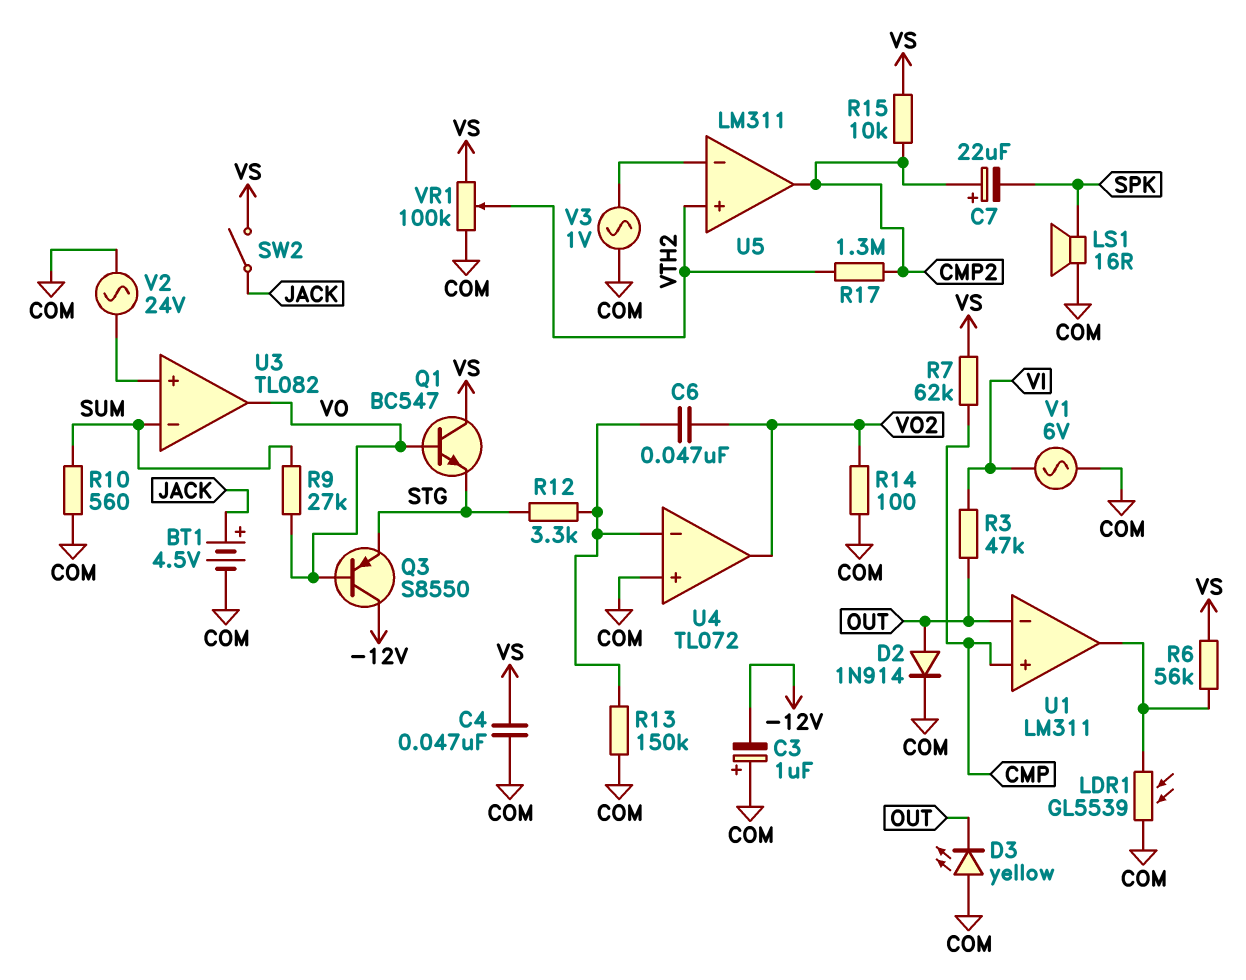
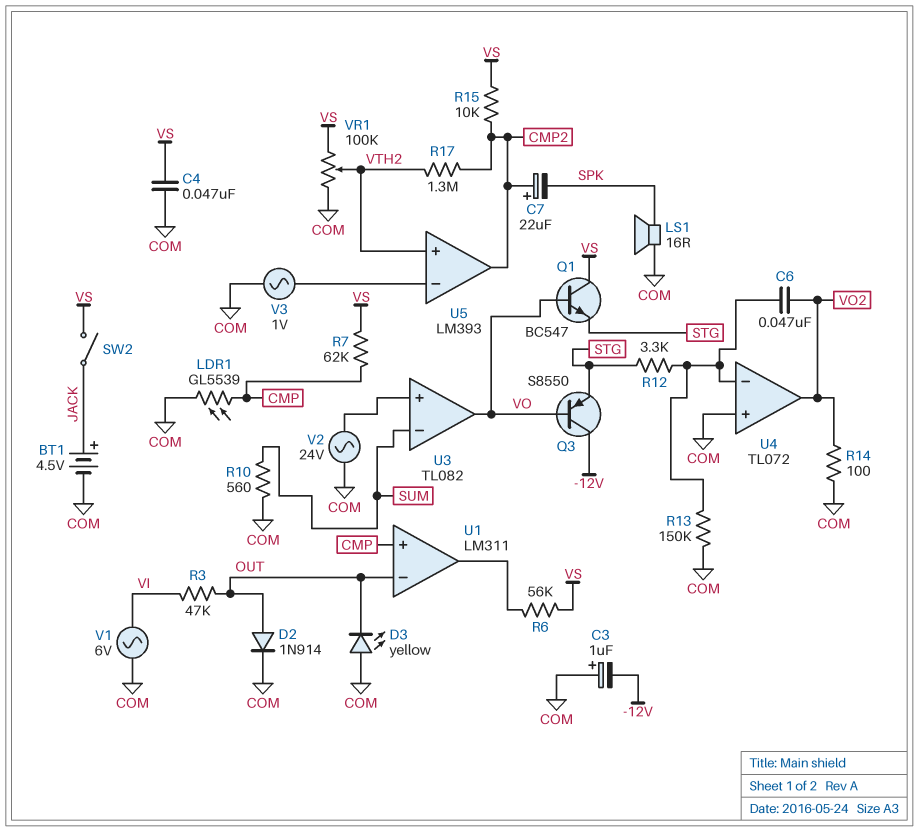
LDR1: GL5539 (COM, U1/out) -> GL5539 (CMP, COM)
R9: 27k (SUM, VO) -> none
U5: LM311 -> LM393

